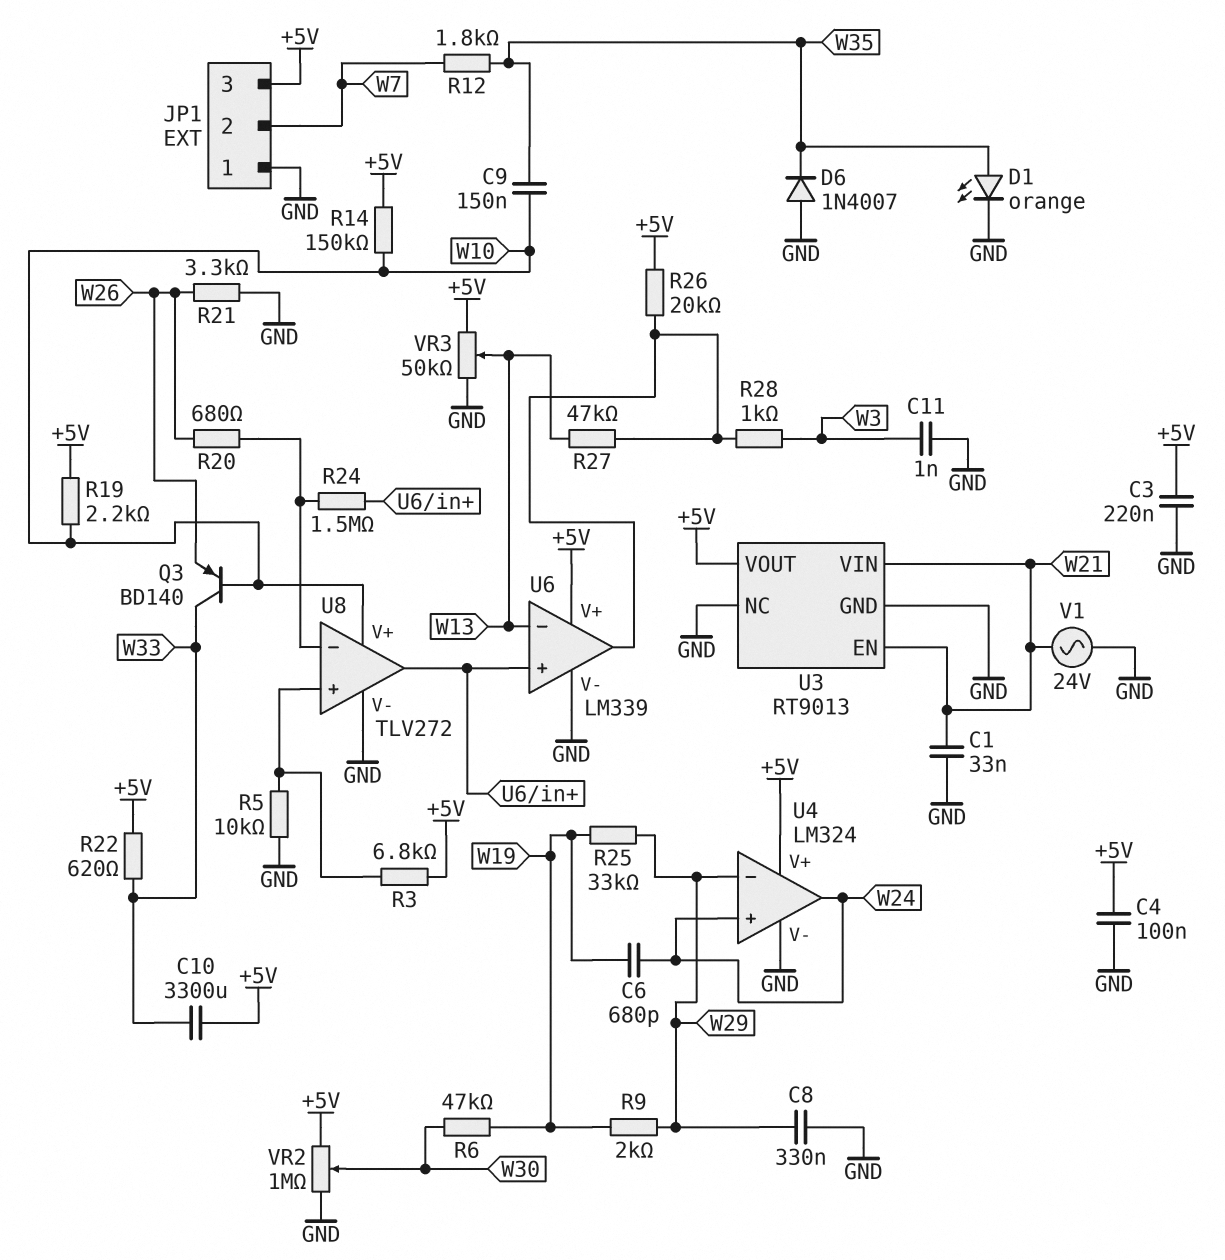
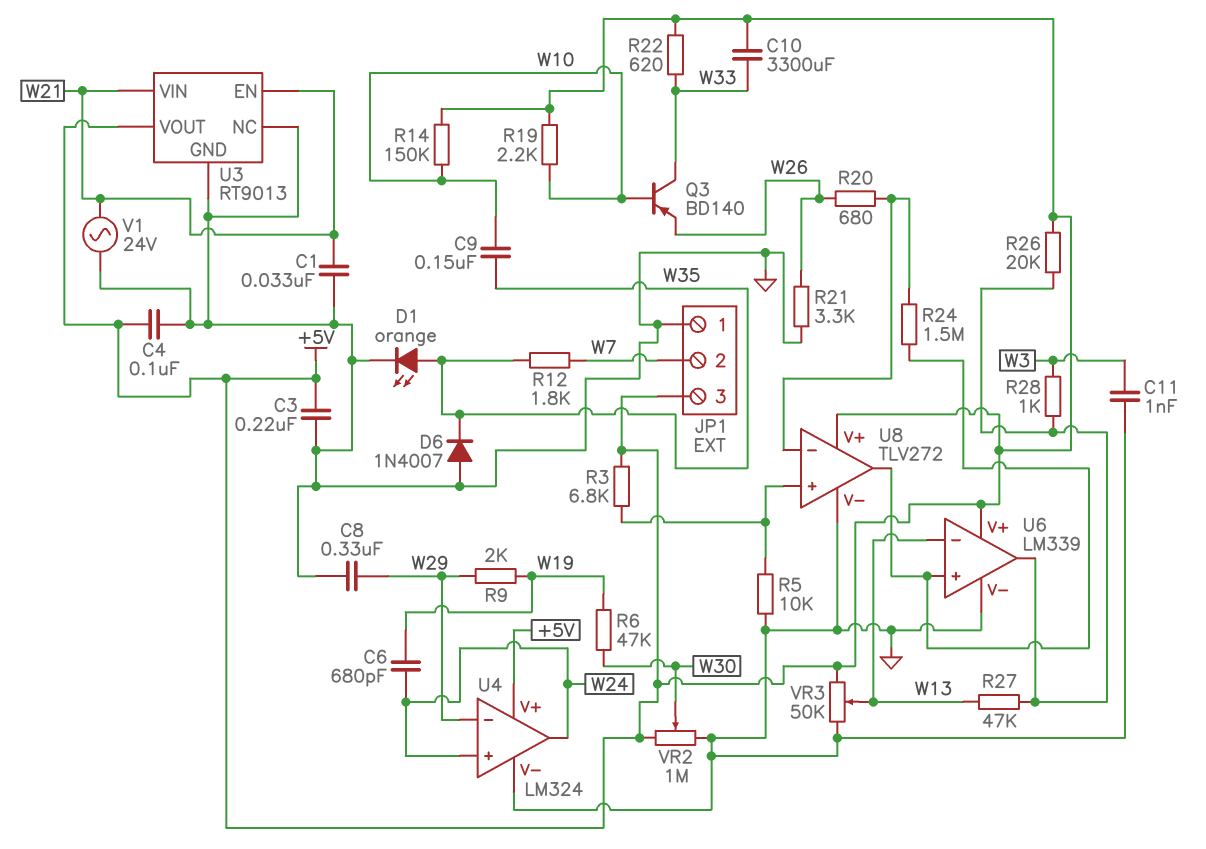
R25: 33k (W19, W29) -> none
U8 pin V+: W10 -> +5V

